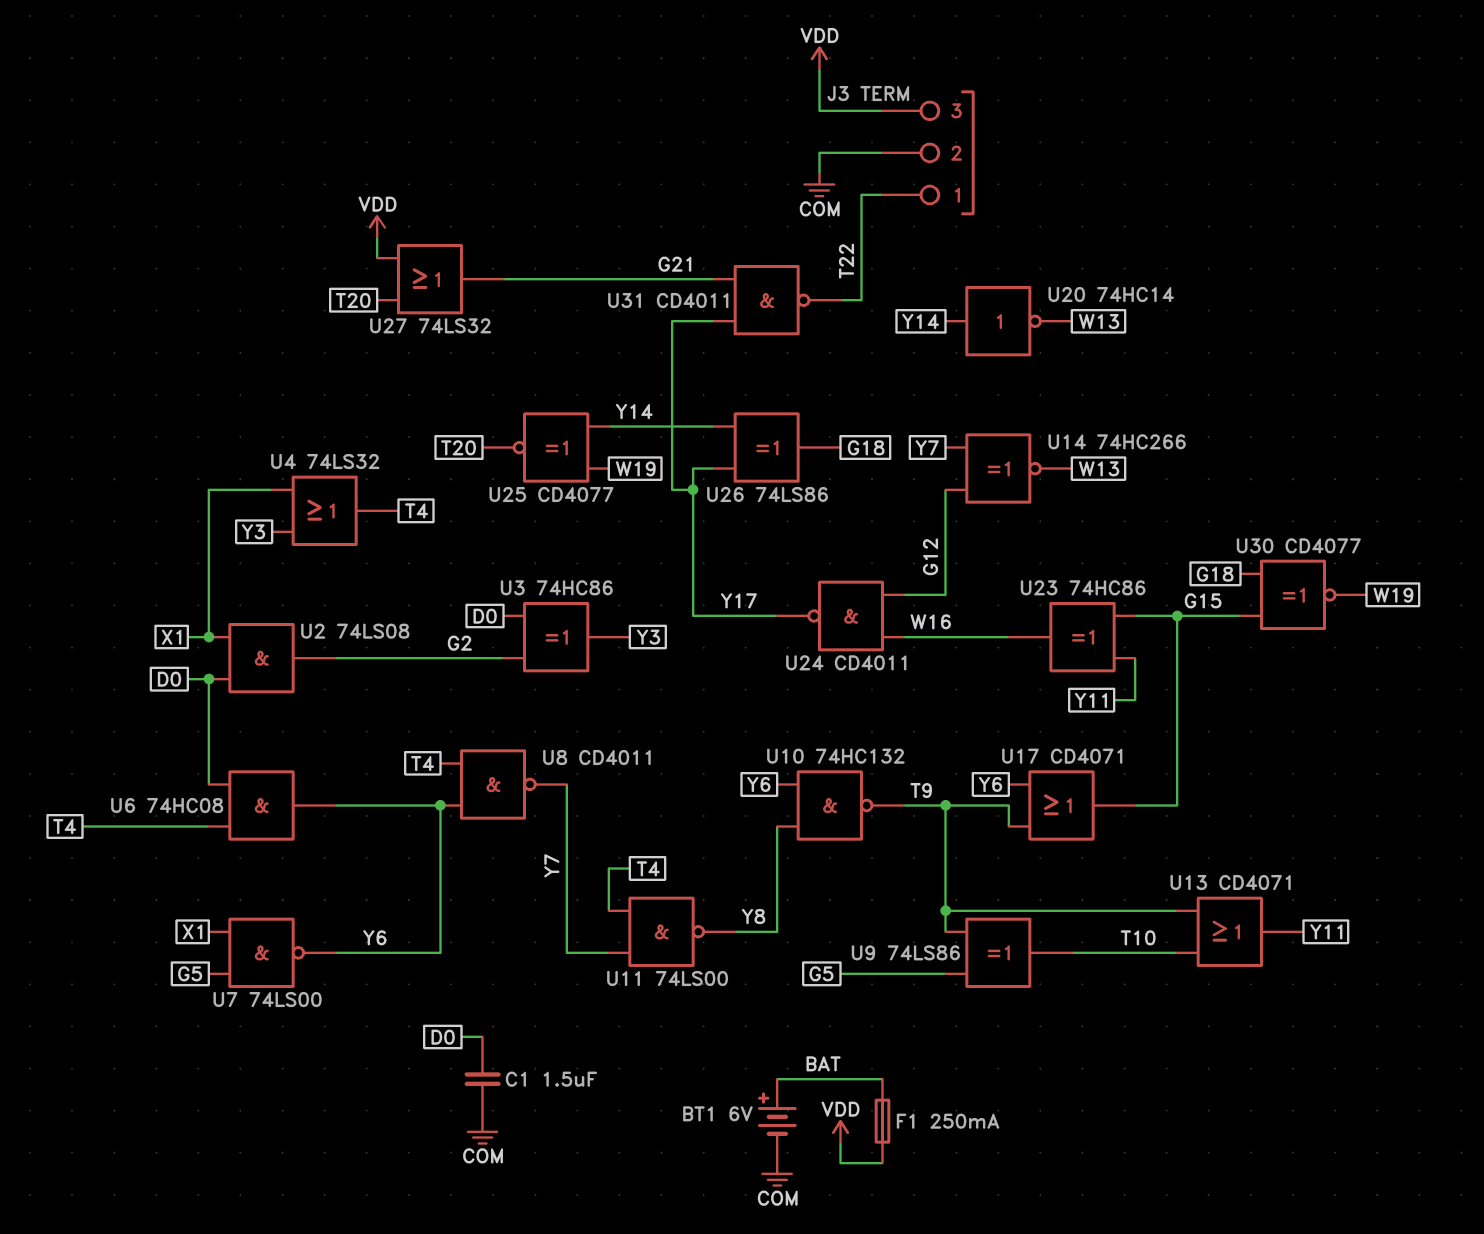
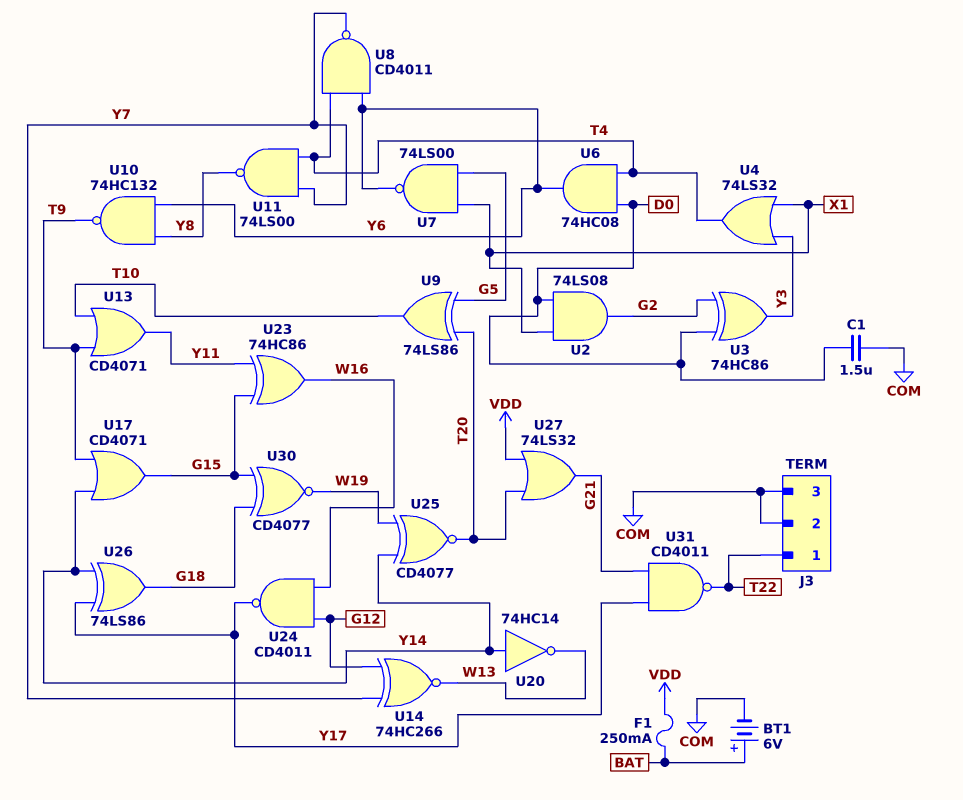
J3 pin 3: VDD -> COM
U9: XOR 74LS86 (in G5, in T9, out T10) -> XOR 74LS86 (in G5, in T20, out T10)
U17: OR CD4071 (in T9, in Y6, out G15) -> OR CD4071 (in T9, in Y14, out G15)

